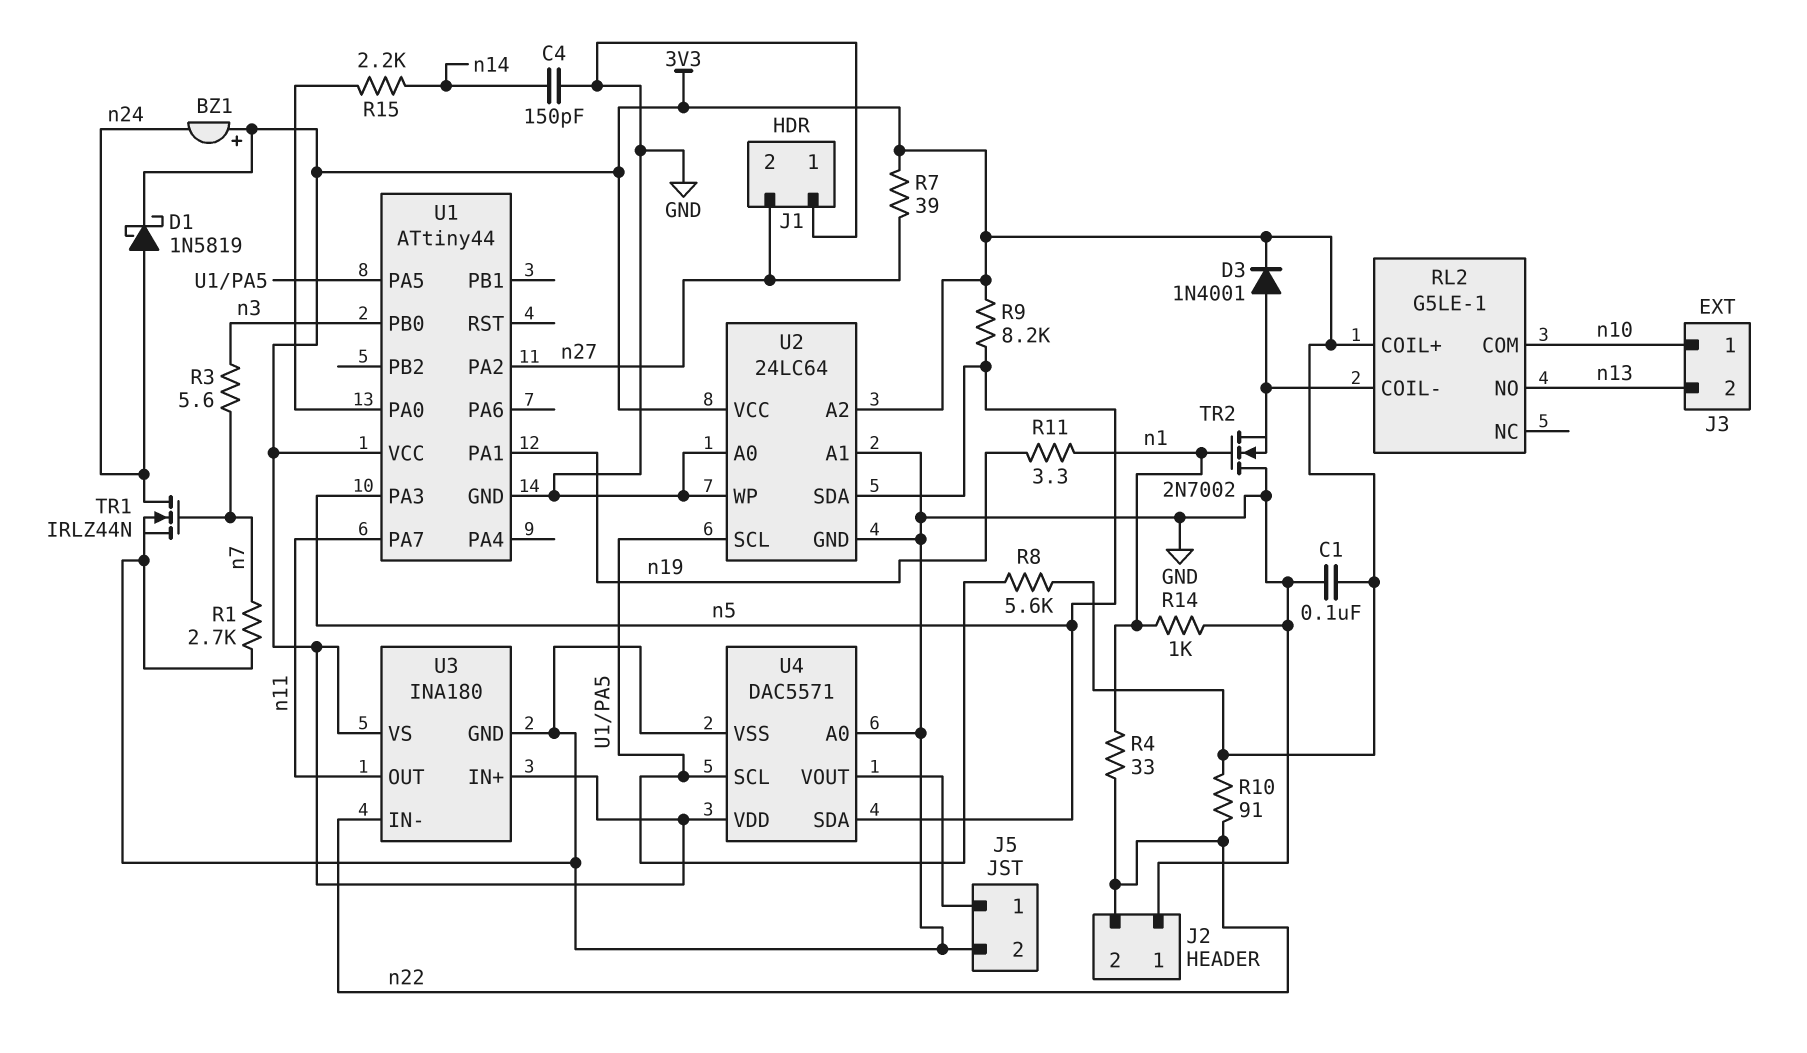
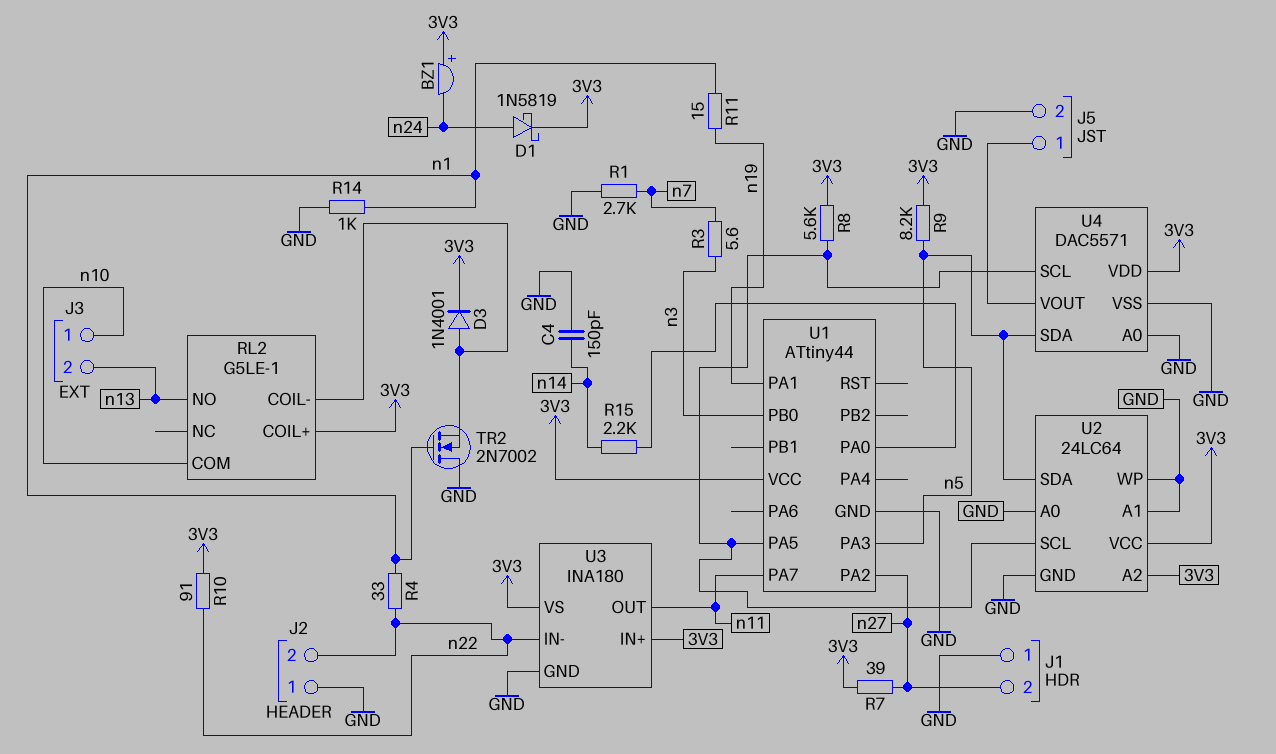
C1: 100nF (3V3, GND) -> none
R11: 3.3 (n1, n19) -> 15 (n1, n19)
TR1: NMOS IRLZ44N (G n7, D n24, S GND) -> none

